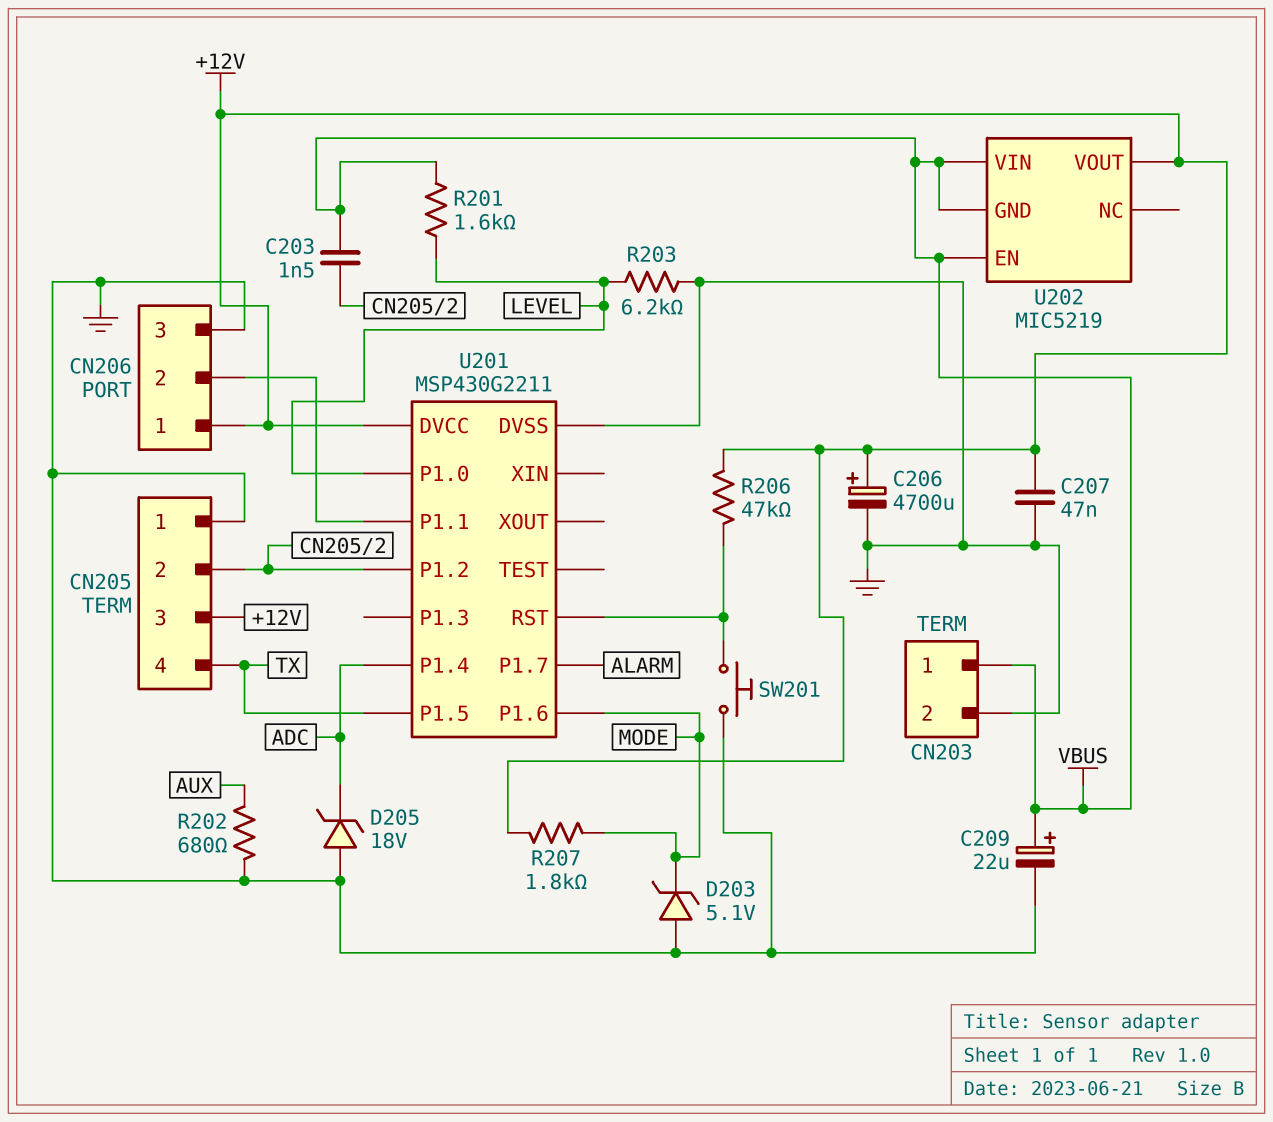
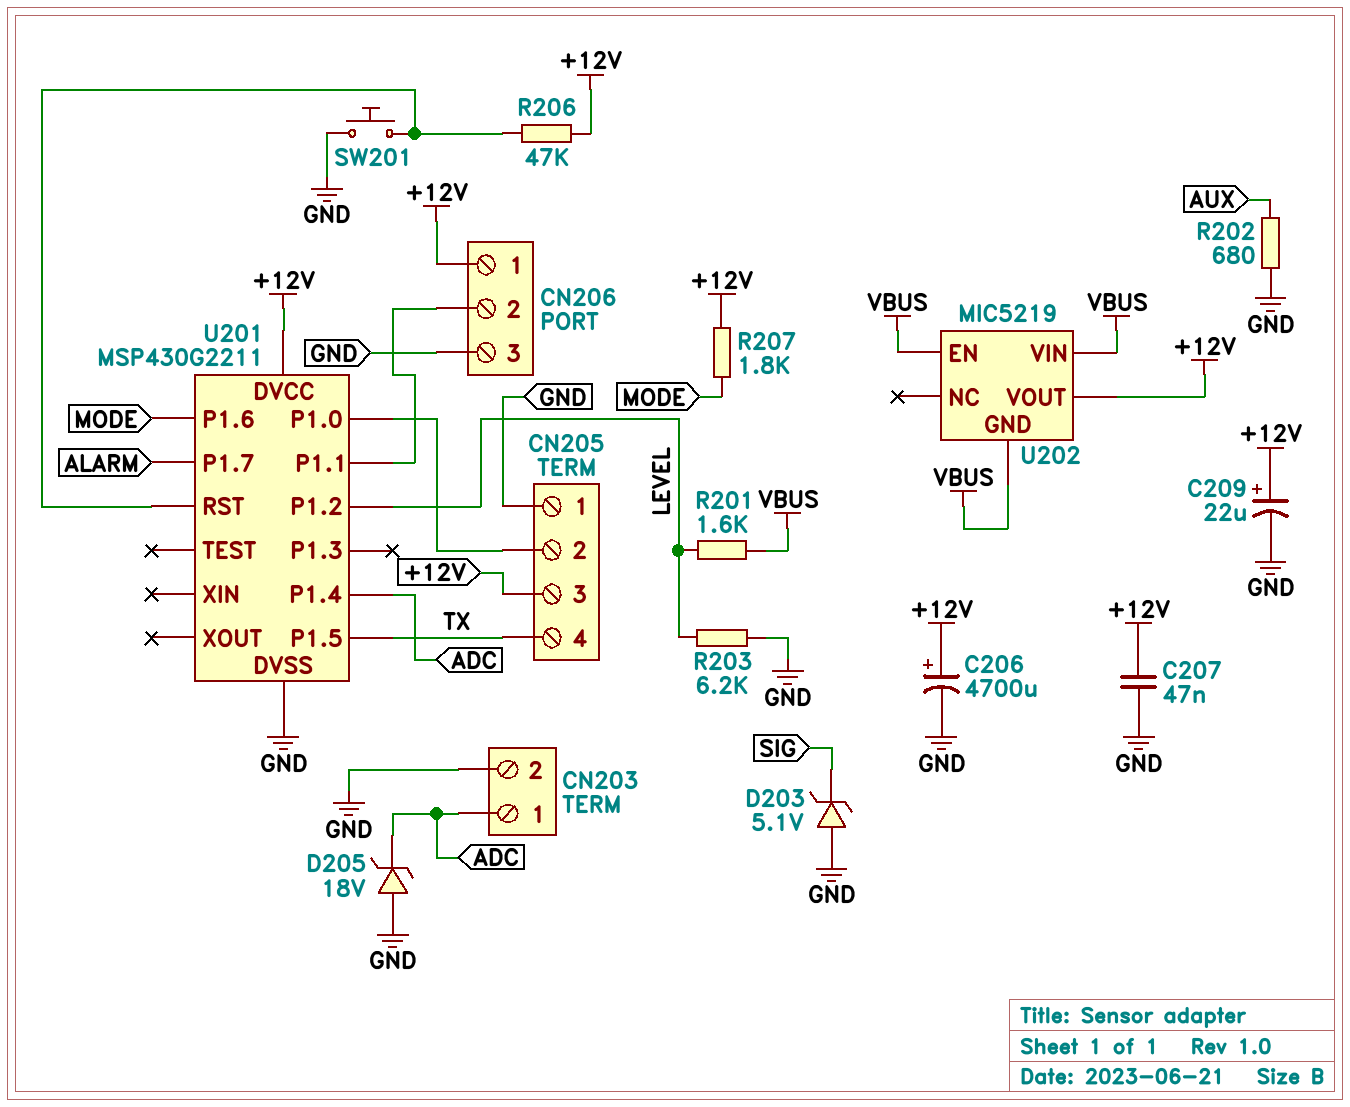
C203: 1.5nF (CN205/2, VBUS) -> none
C209: 22uF (plus VBUS, minus GND) -> 22uF (plus +12V, minus GND)
CN203 pin 1: VBUS -> ADC
D203: zener 5.1V (A GND, K MODE) -> zener 5.1V (A GND, K SIG)
U201 pin P1.0: LEVEL -> CN205/2
U201 pin P1.2: CN205/2 -> LEVEL

